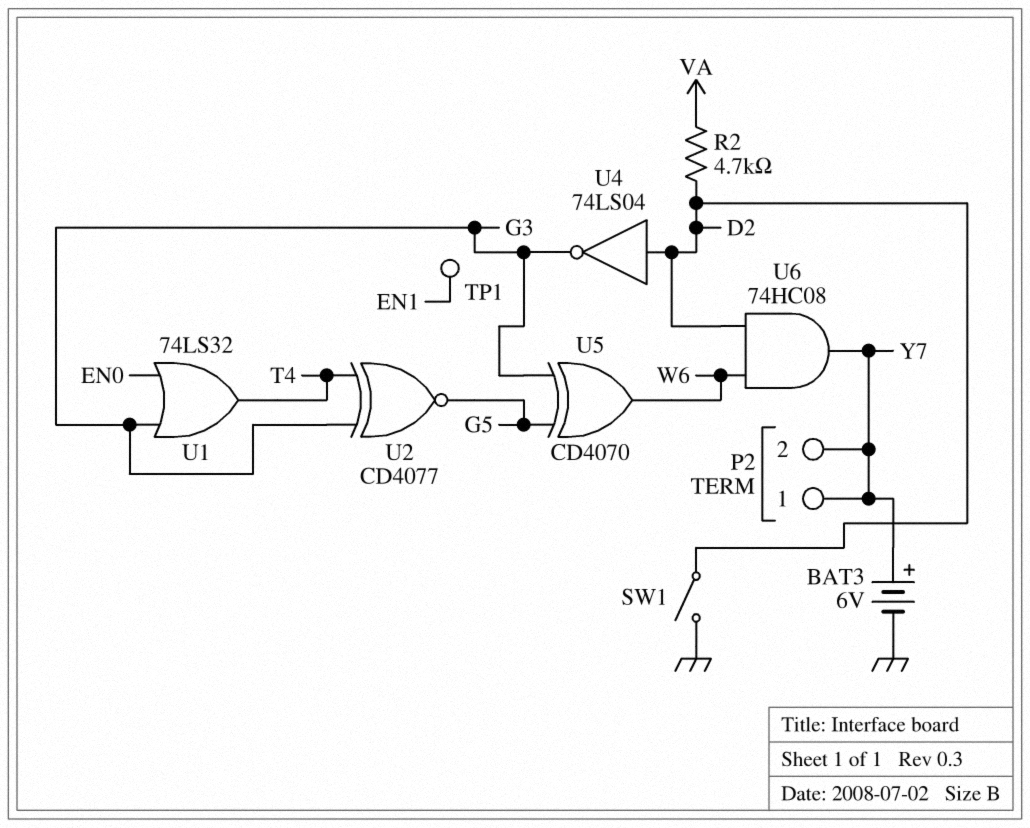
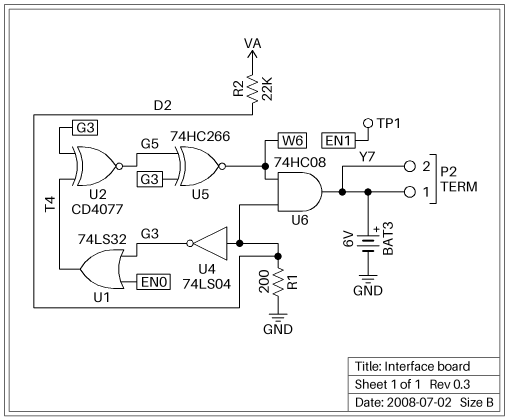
R1: none -> 200 (D2, GND)
R2: 4.7k (D2, VA) -> 22k (D2, VA)
SW1: switch (D2, GND) -> none
U5: XOR CD4070 (in G3, in G5, out W6) -> XNOR 74HC266 (in G3, in G5, out W6)

